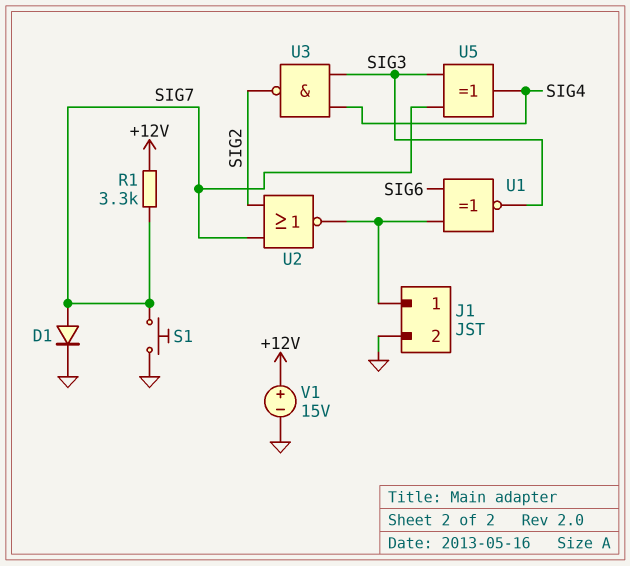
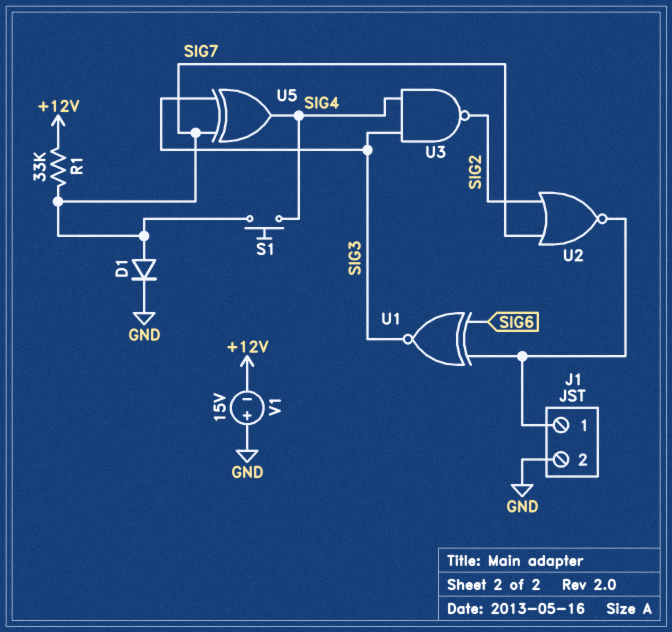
R1: 3.3k (+12V, SIG7) -> 33k (+12V, SIG7)
S1: button (GND, SIG7) -> button (SIG4, SIG7)
V1: 15V (plus +12V, minus GND) -> 15V (plus GND, minus +12V)

